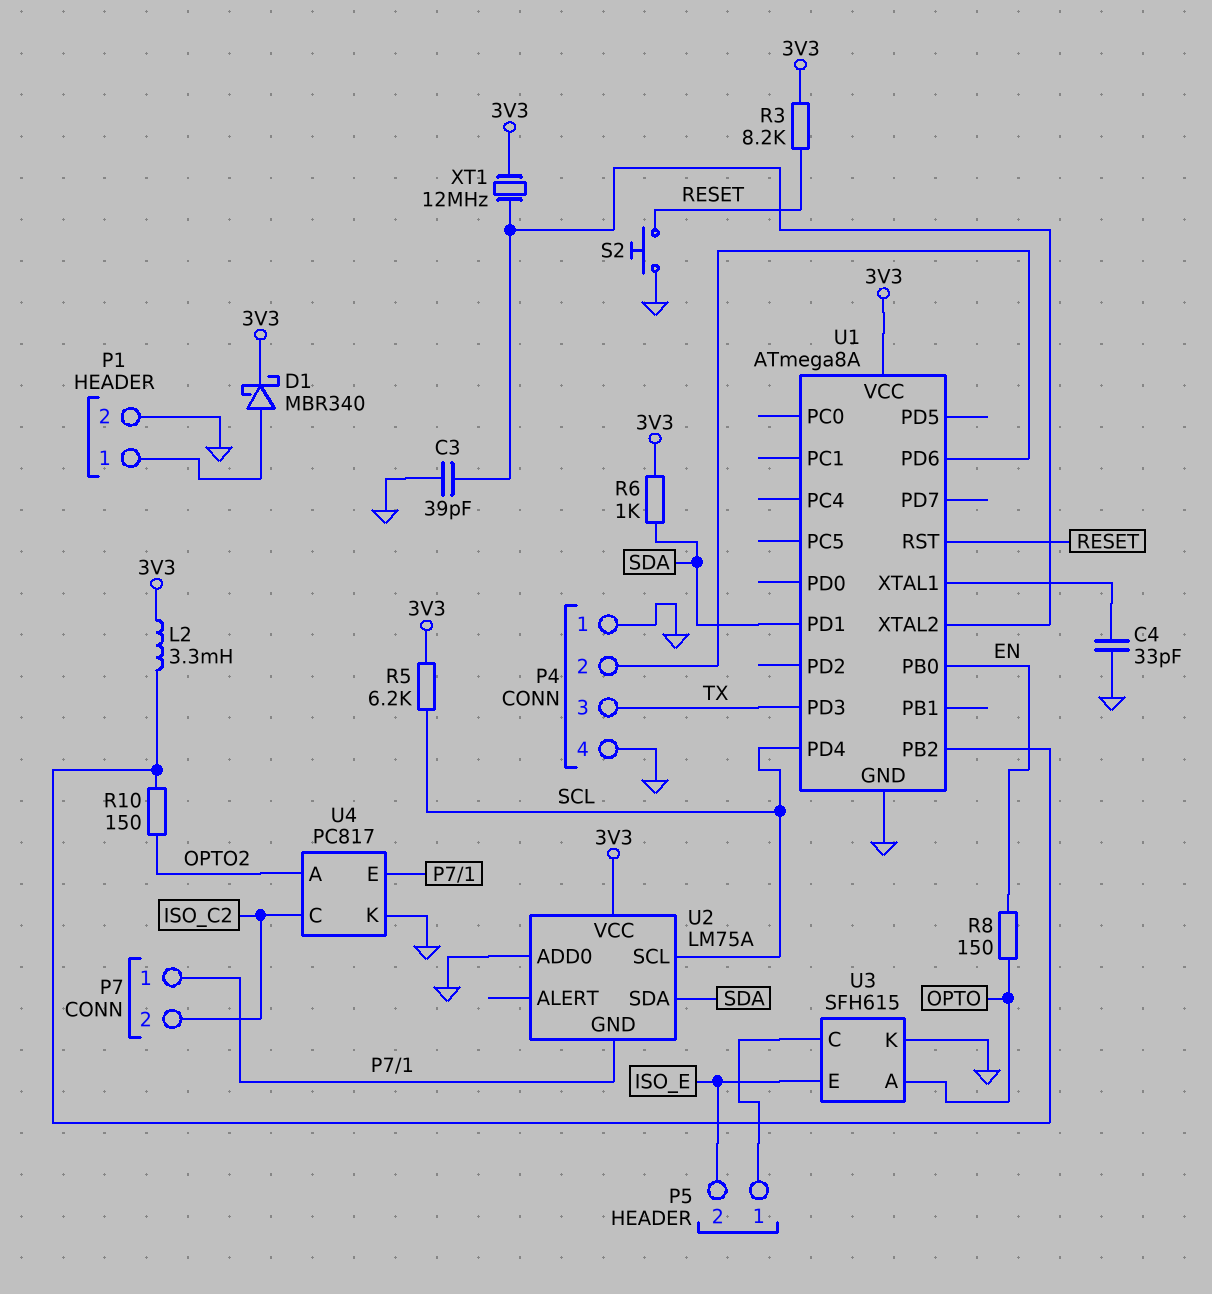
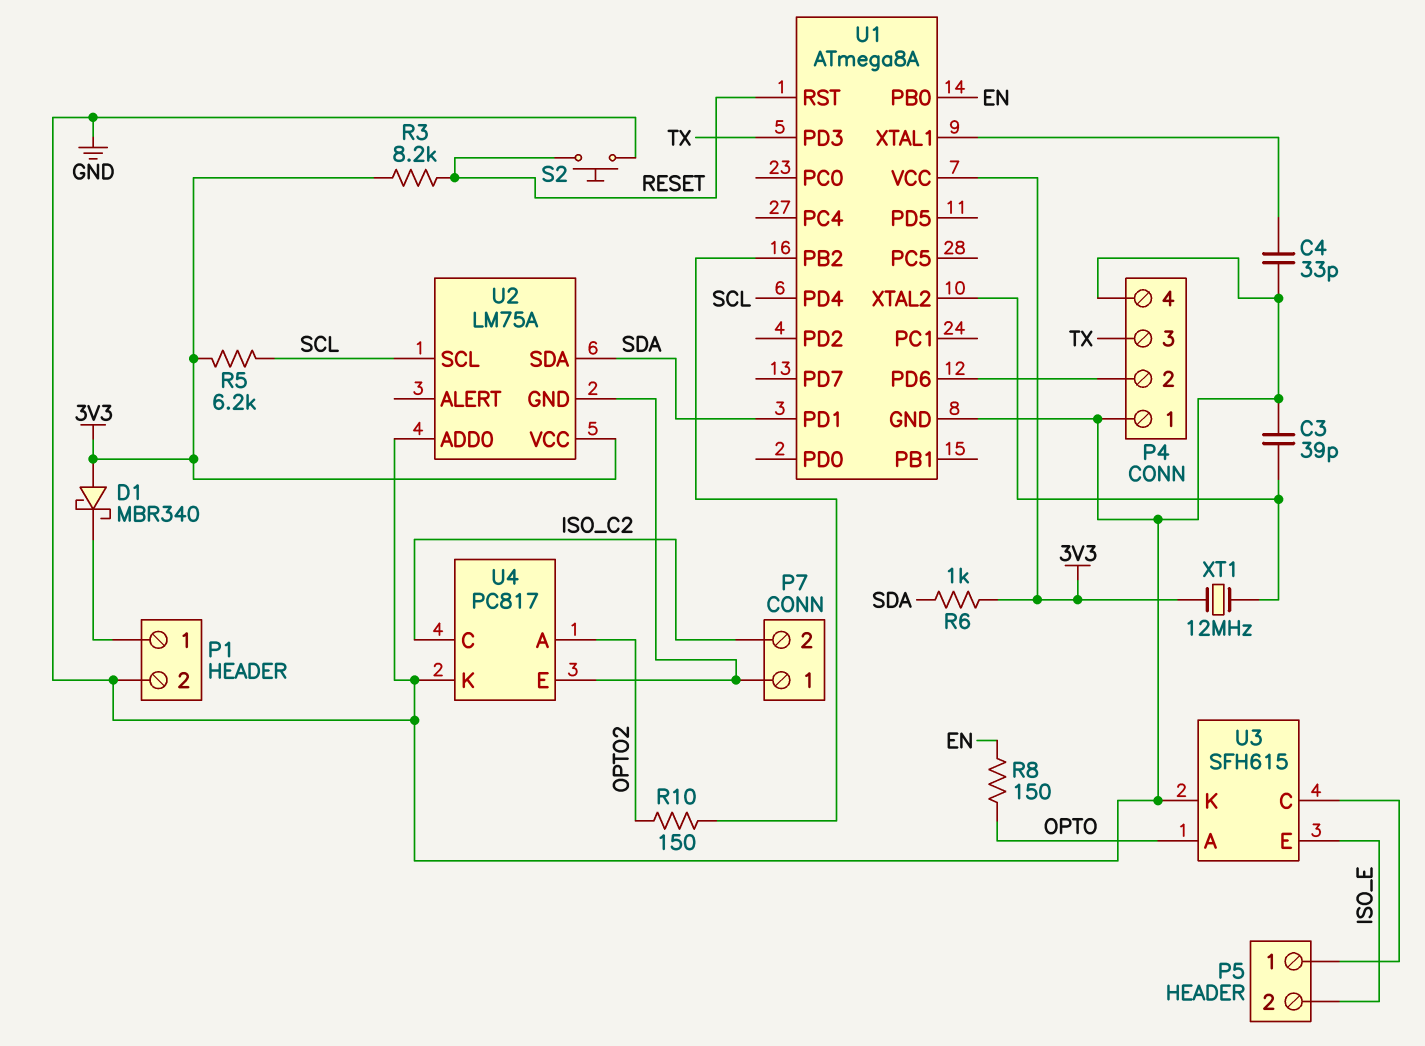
D1: schottky MBR340 (A P1/1, K 3V3) -> schottky MBR340 (A 3V3, K P1/1)
L2: 3.3mH (3V3, U1/PB2) -> none

